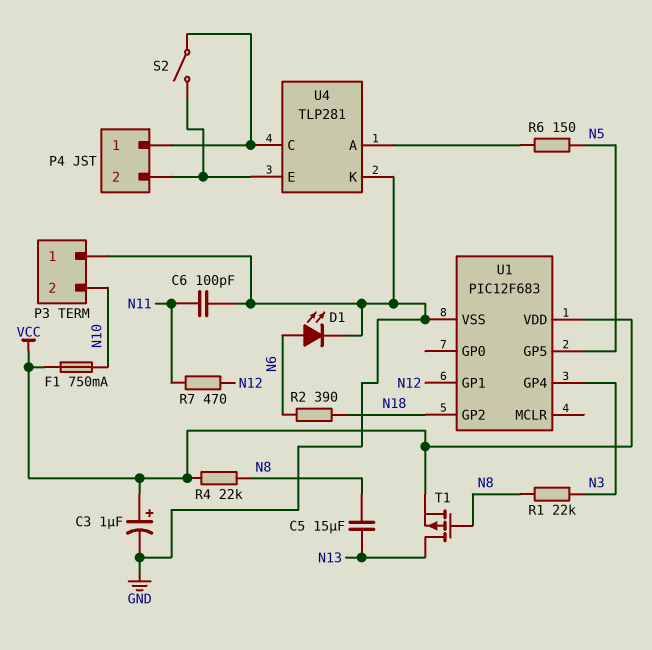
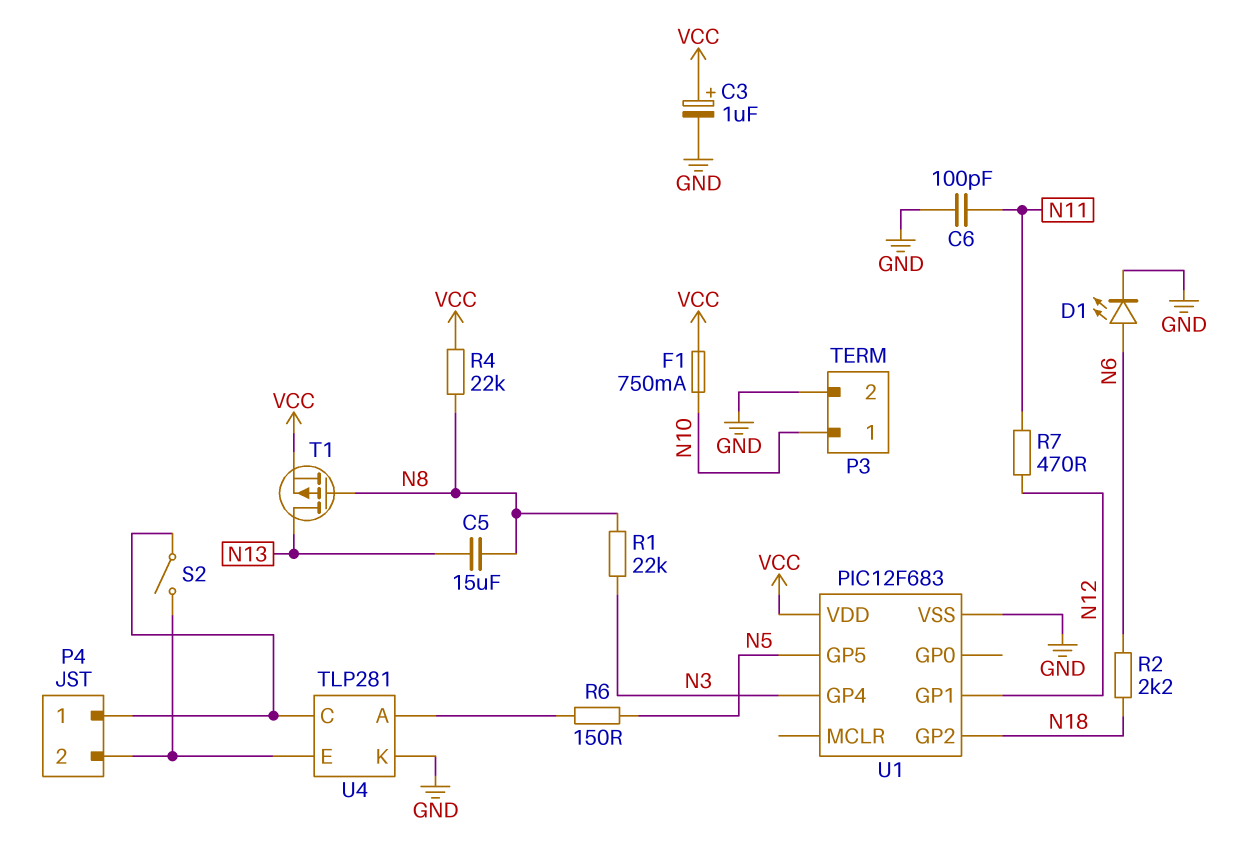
P3 pin 1: GND -> N10
P3 pin 2: N10 -> GND
R2: 390 (N6, N18) -> 2.2k (N6, N18)

